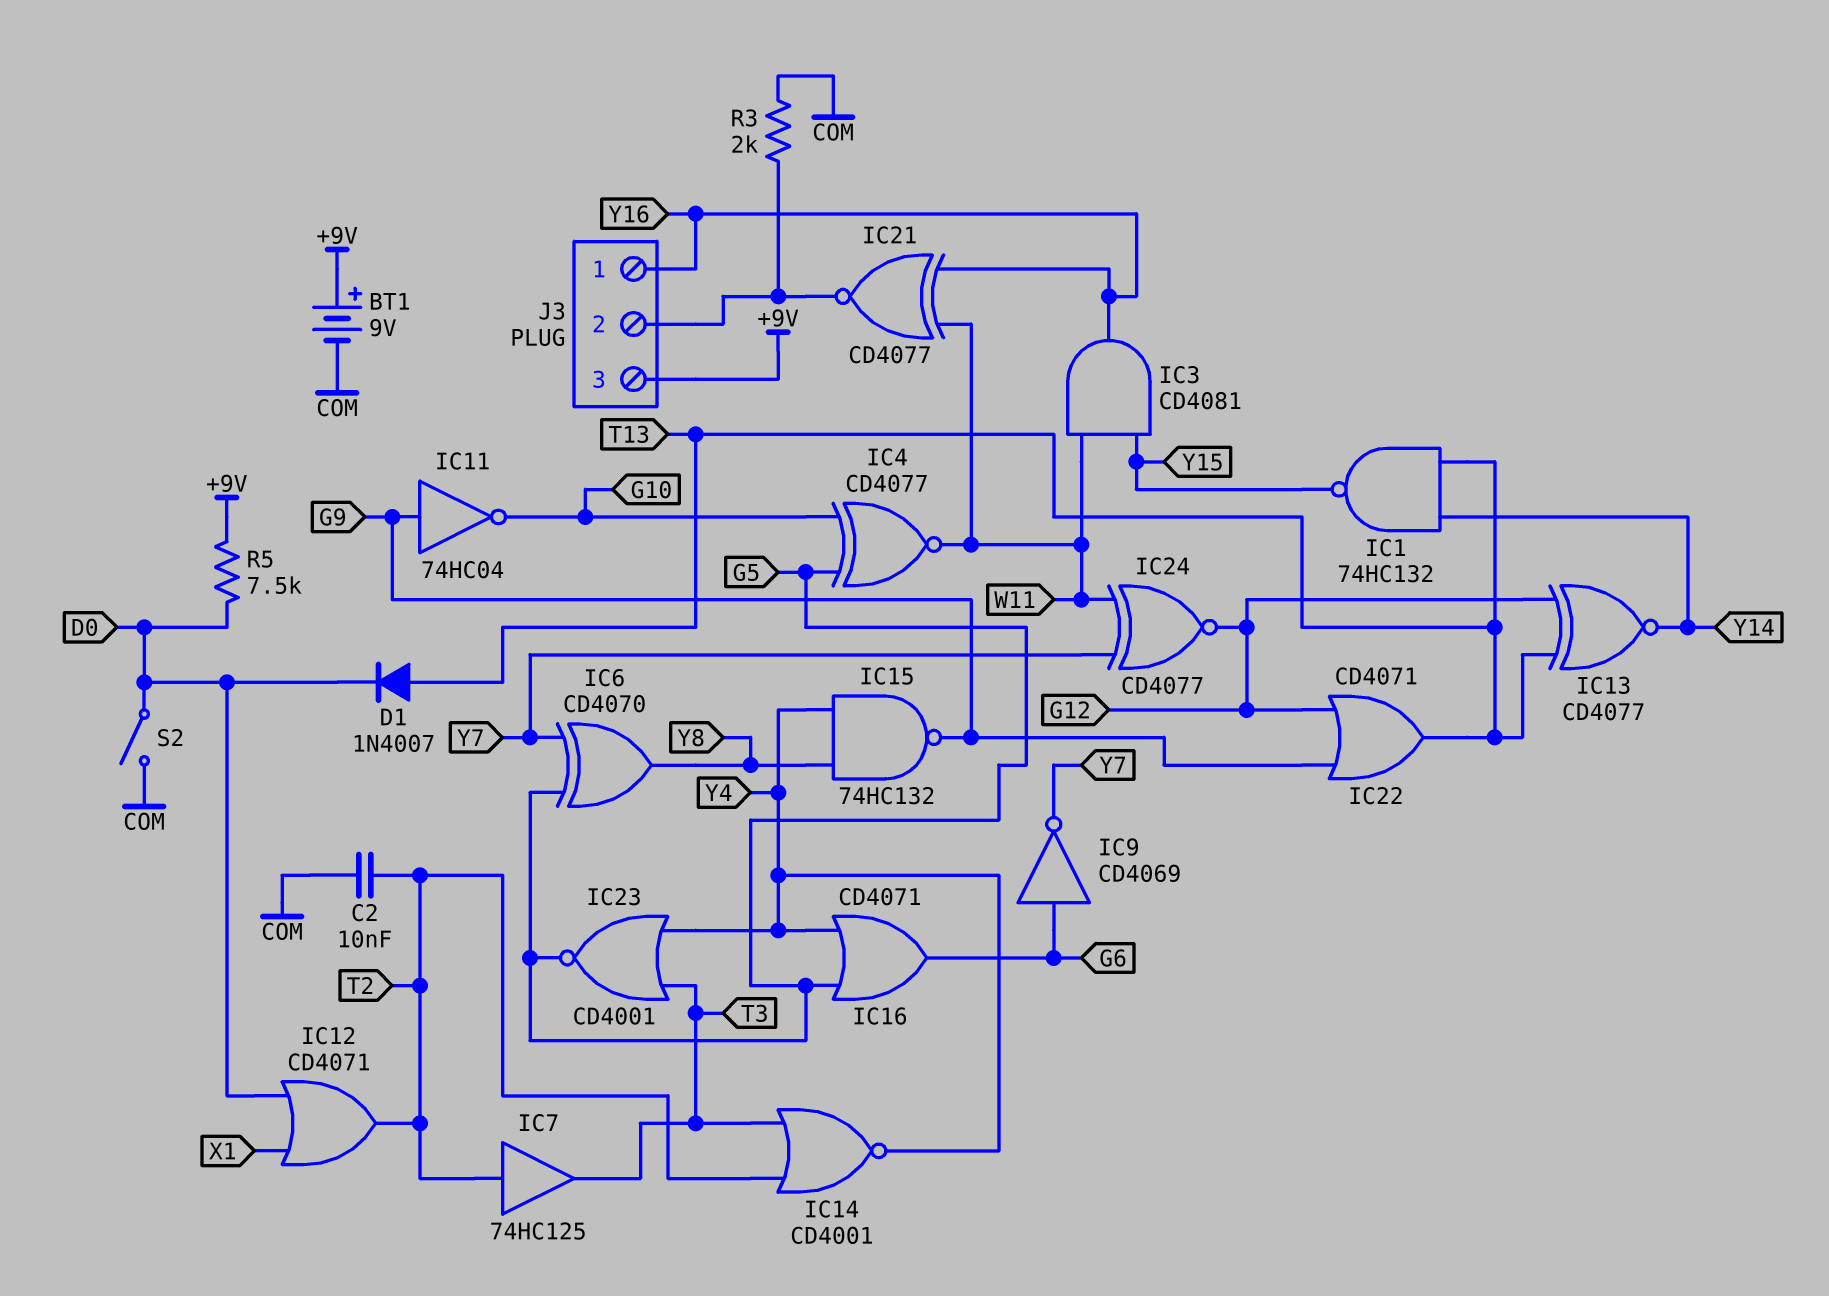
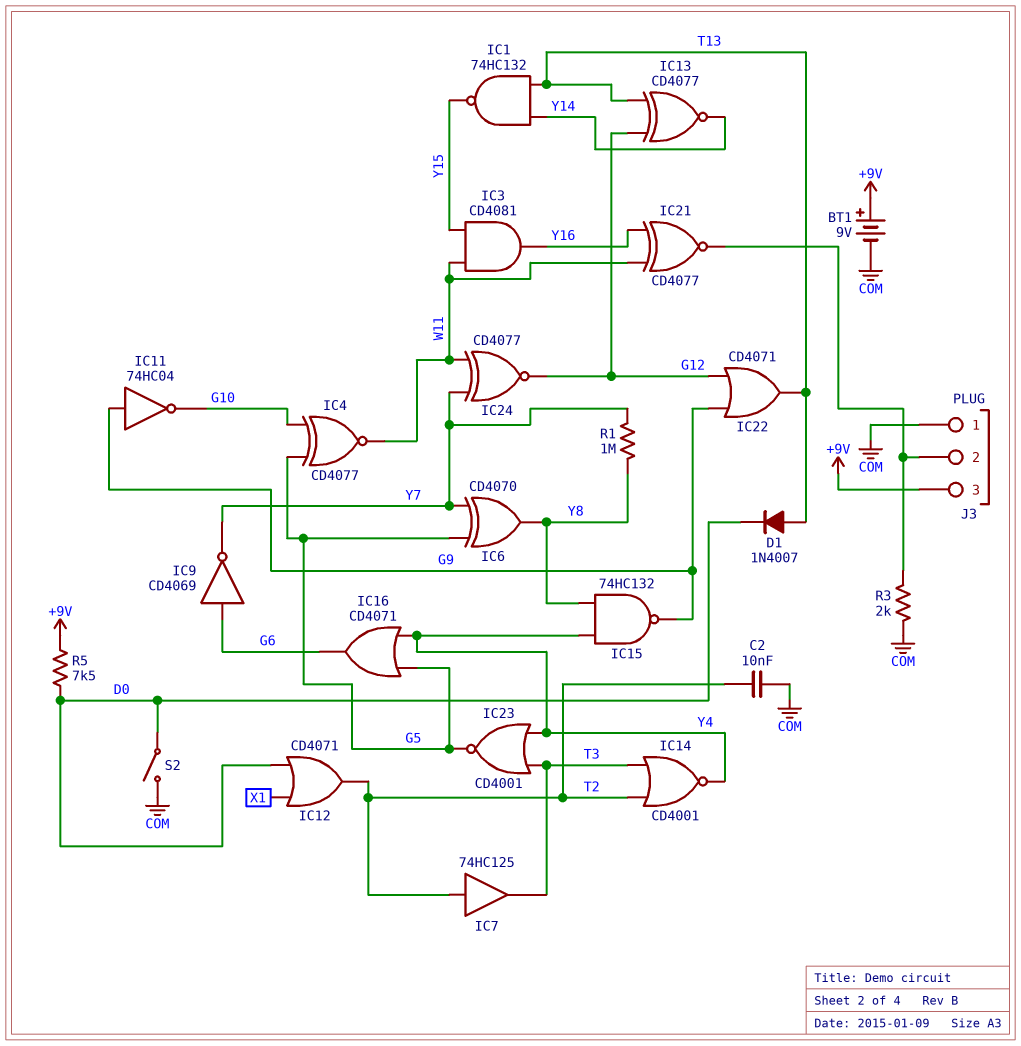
J3 pin 1: Y16 -> COM
R1: none -> 1M (Y7, Y8)

